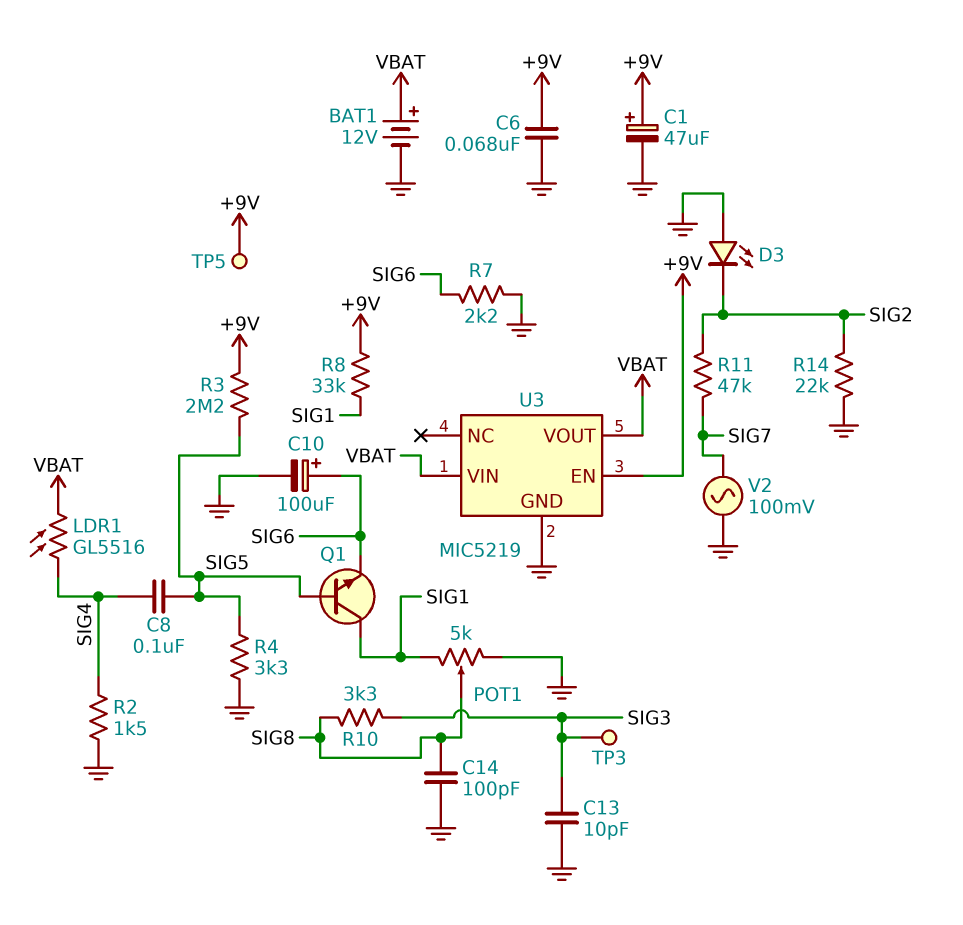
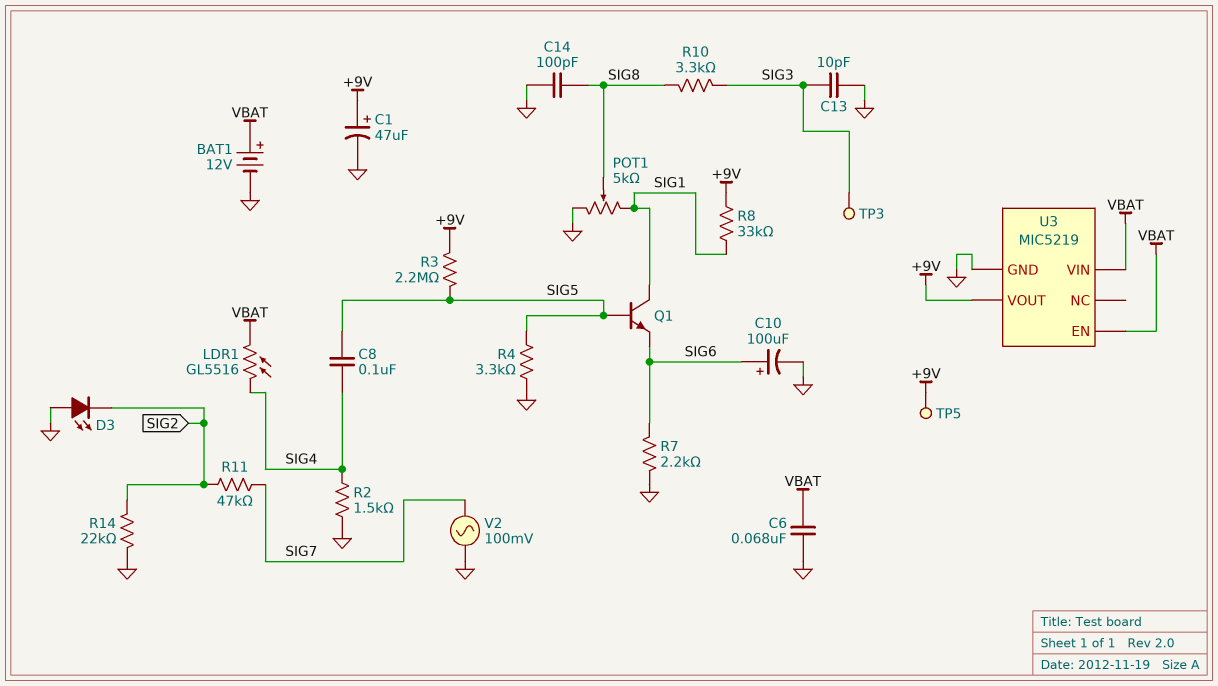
C6: 68nF (+9V, GND) -> 68nF (GND, VBAT)
U3 pin EN: +9V -> VBAT
U3 pin VOUT: VBAT -> +9V

